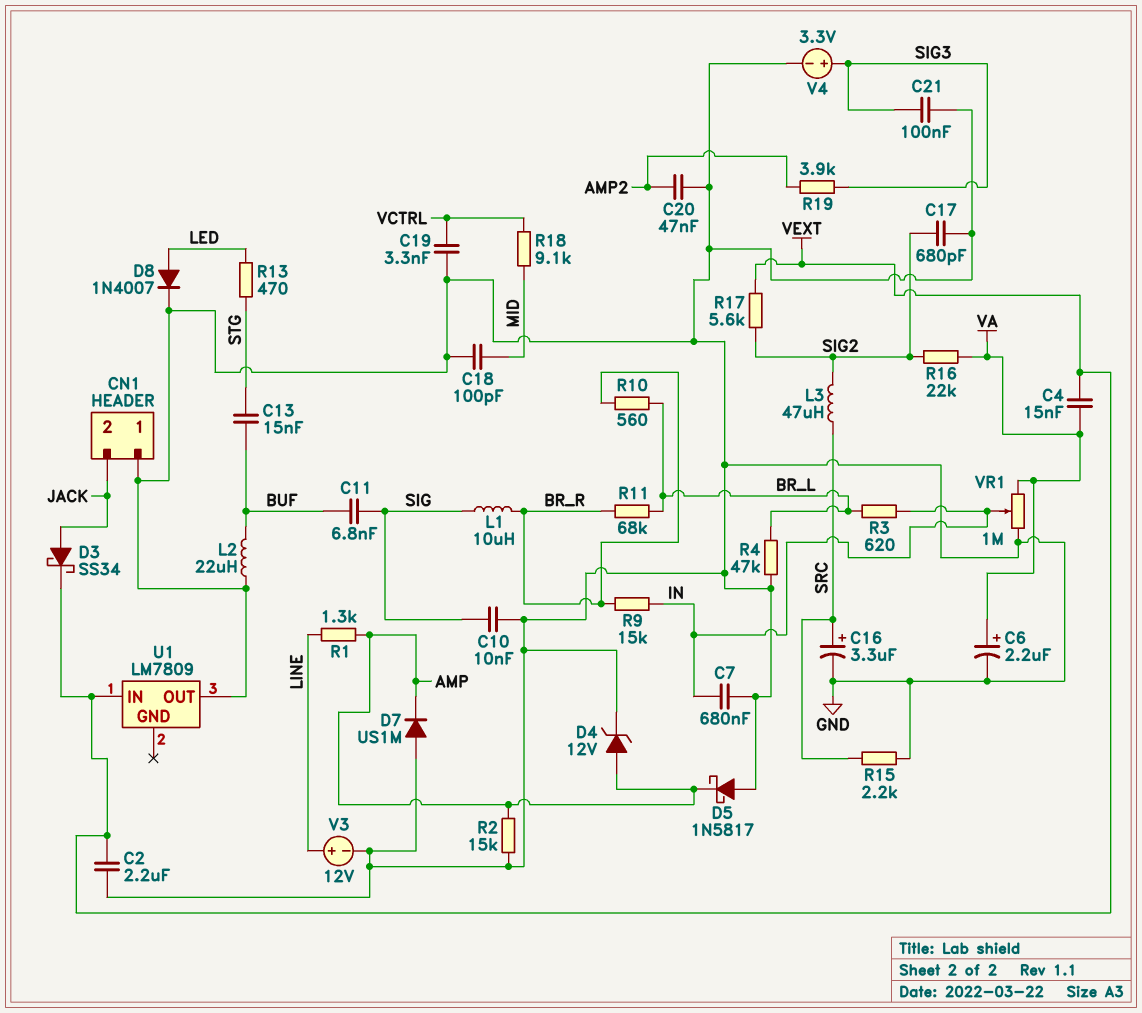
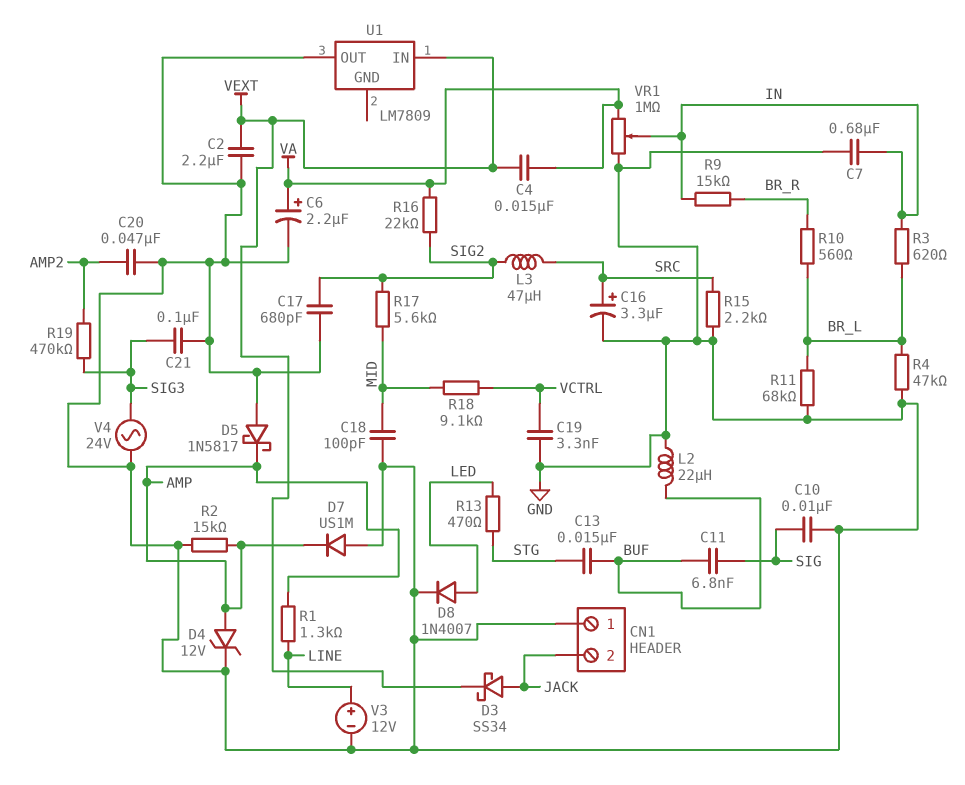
L1: 10uH (BR_R, SIG) -> none
R11: 68k (BR_L, BR_R) -> 68k (BR_L, GND)
R17: 5.6k (SIG2, VEXT) -> 5.6k (MID, SIG2)
R19: 3.9k (AMP2, SIG3) -> 470k (AMP2, SIG3)
V4: 3.3V (plus SIG3, minus GND) -> AC 24V (GND, SIG3)

